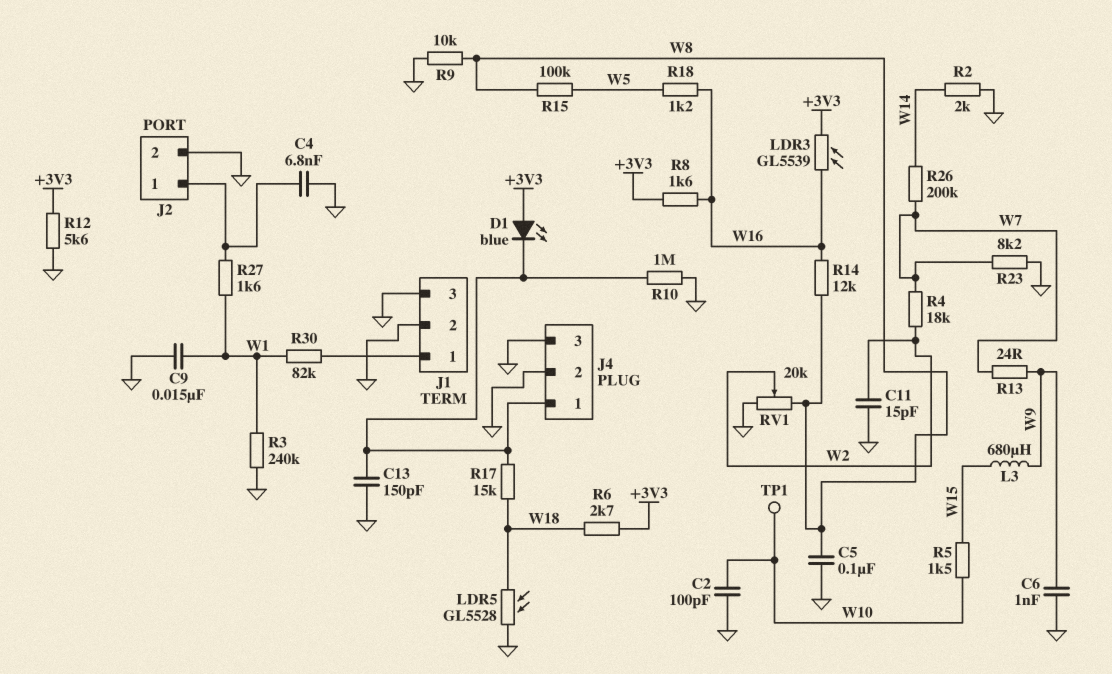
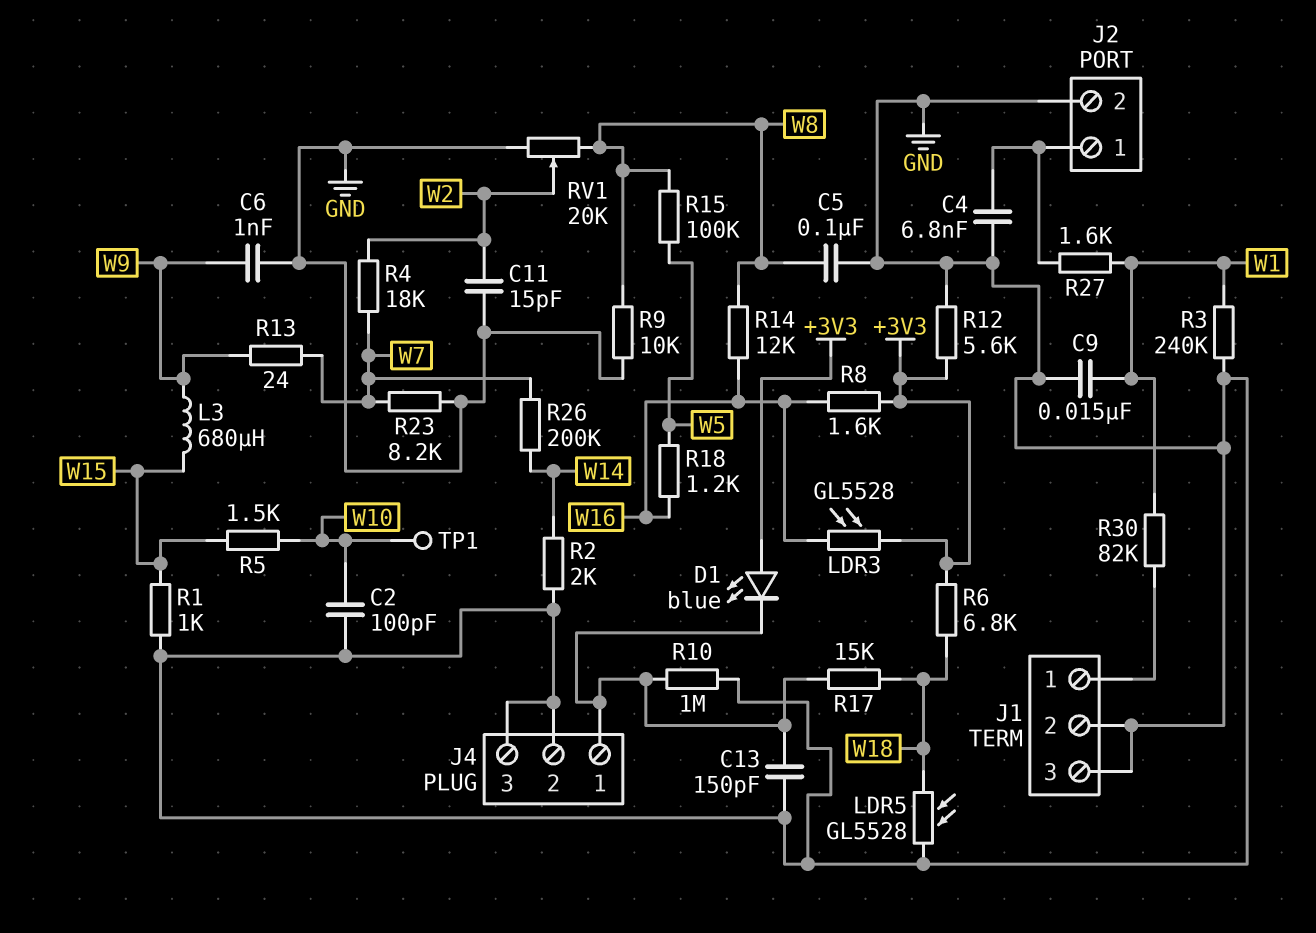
LDR3: GL5539 (+3V3, W16) -> GL5528 (+3V3, W16)
R1: none -> 1k (GND, W15)
R6: 2.7k (+3V3, W18) -> 6.8k (+3V3, W18)

